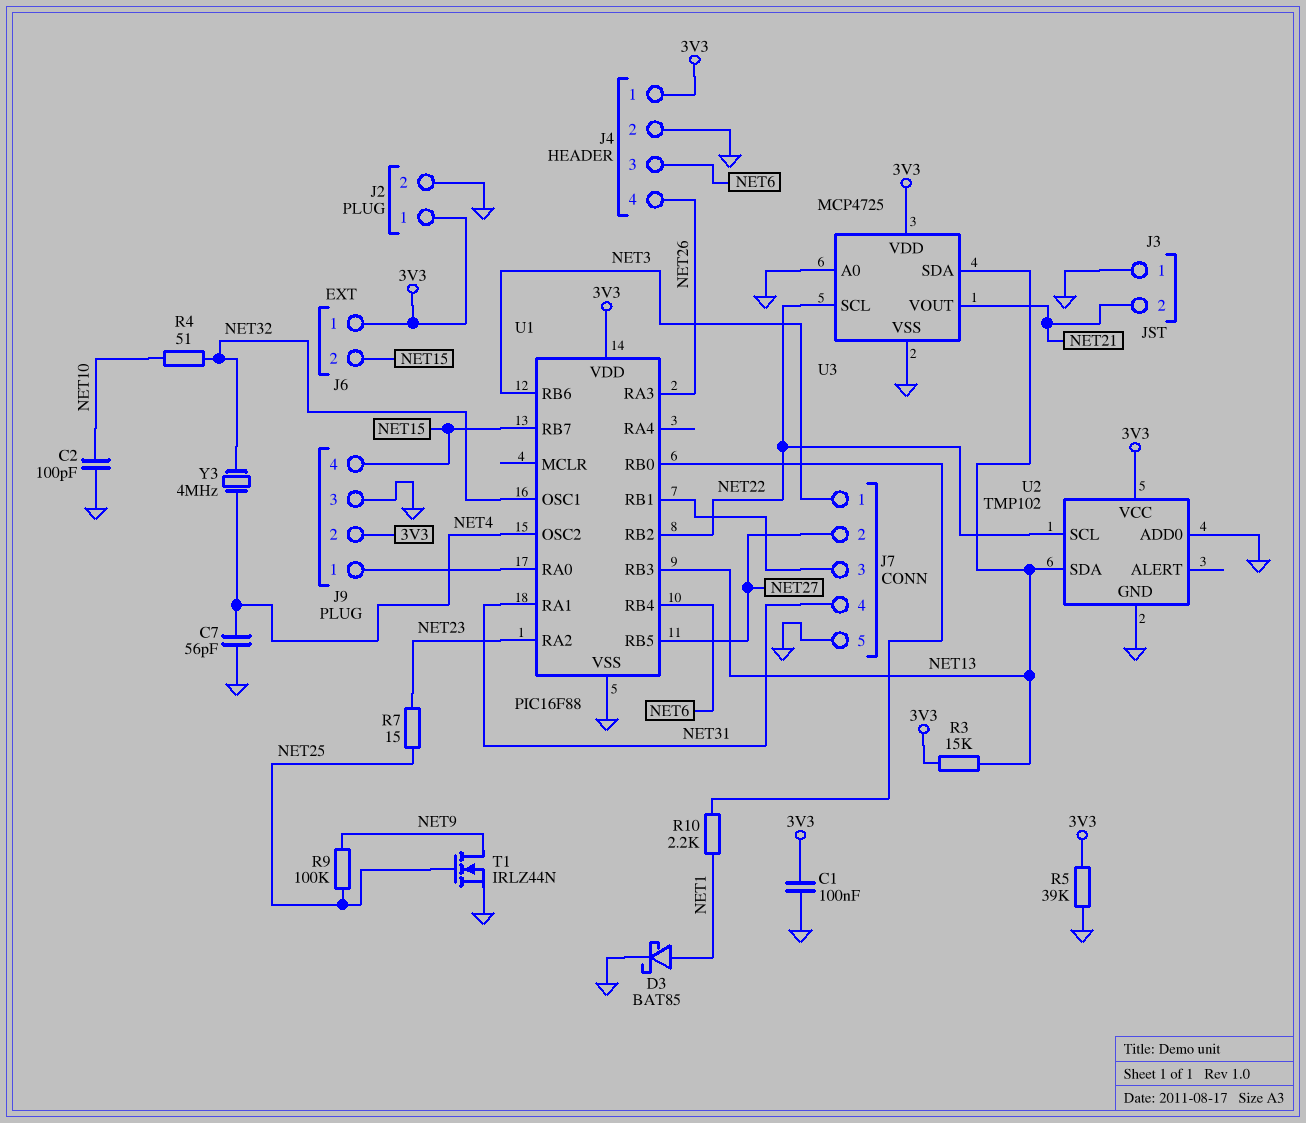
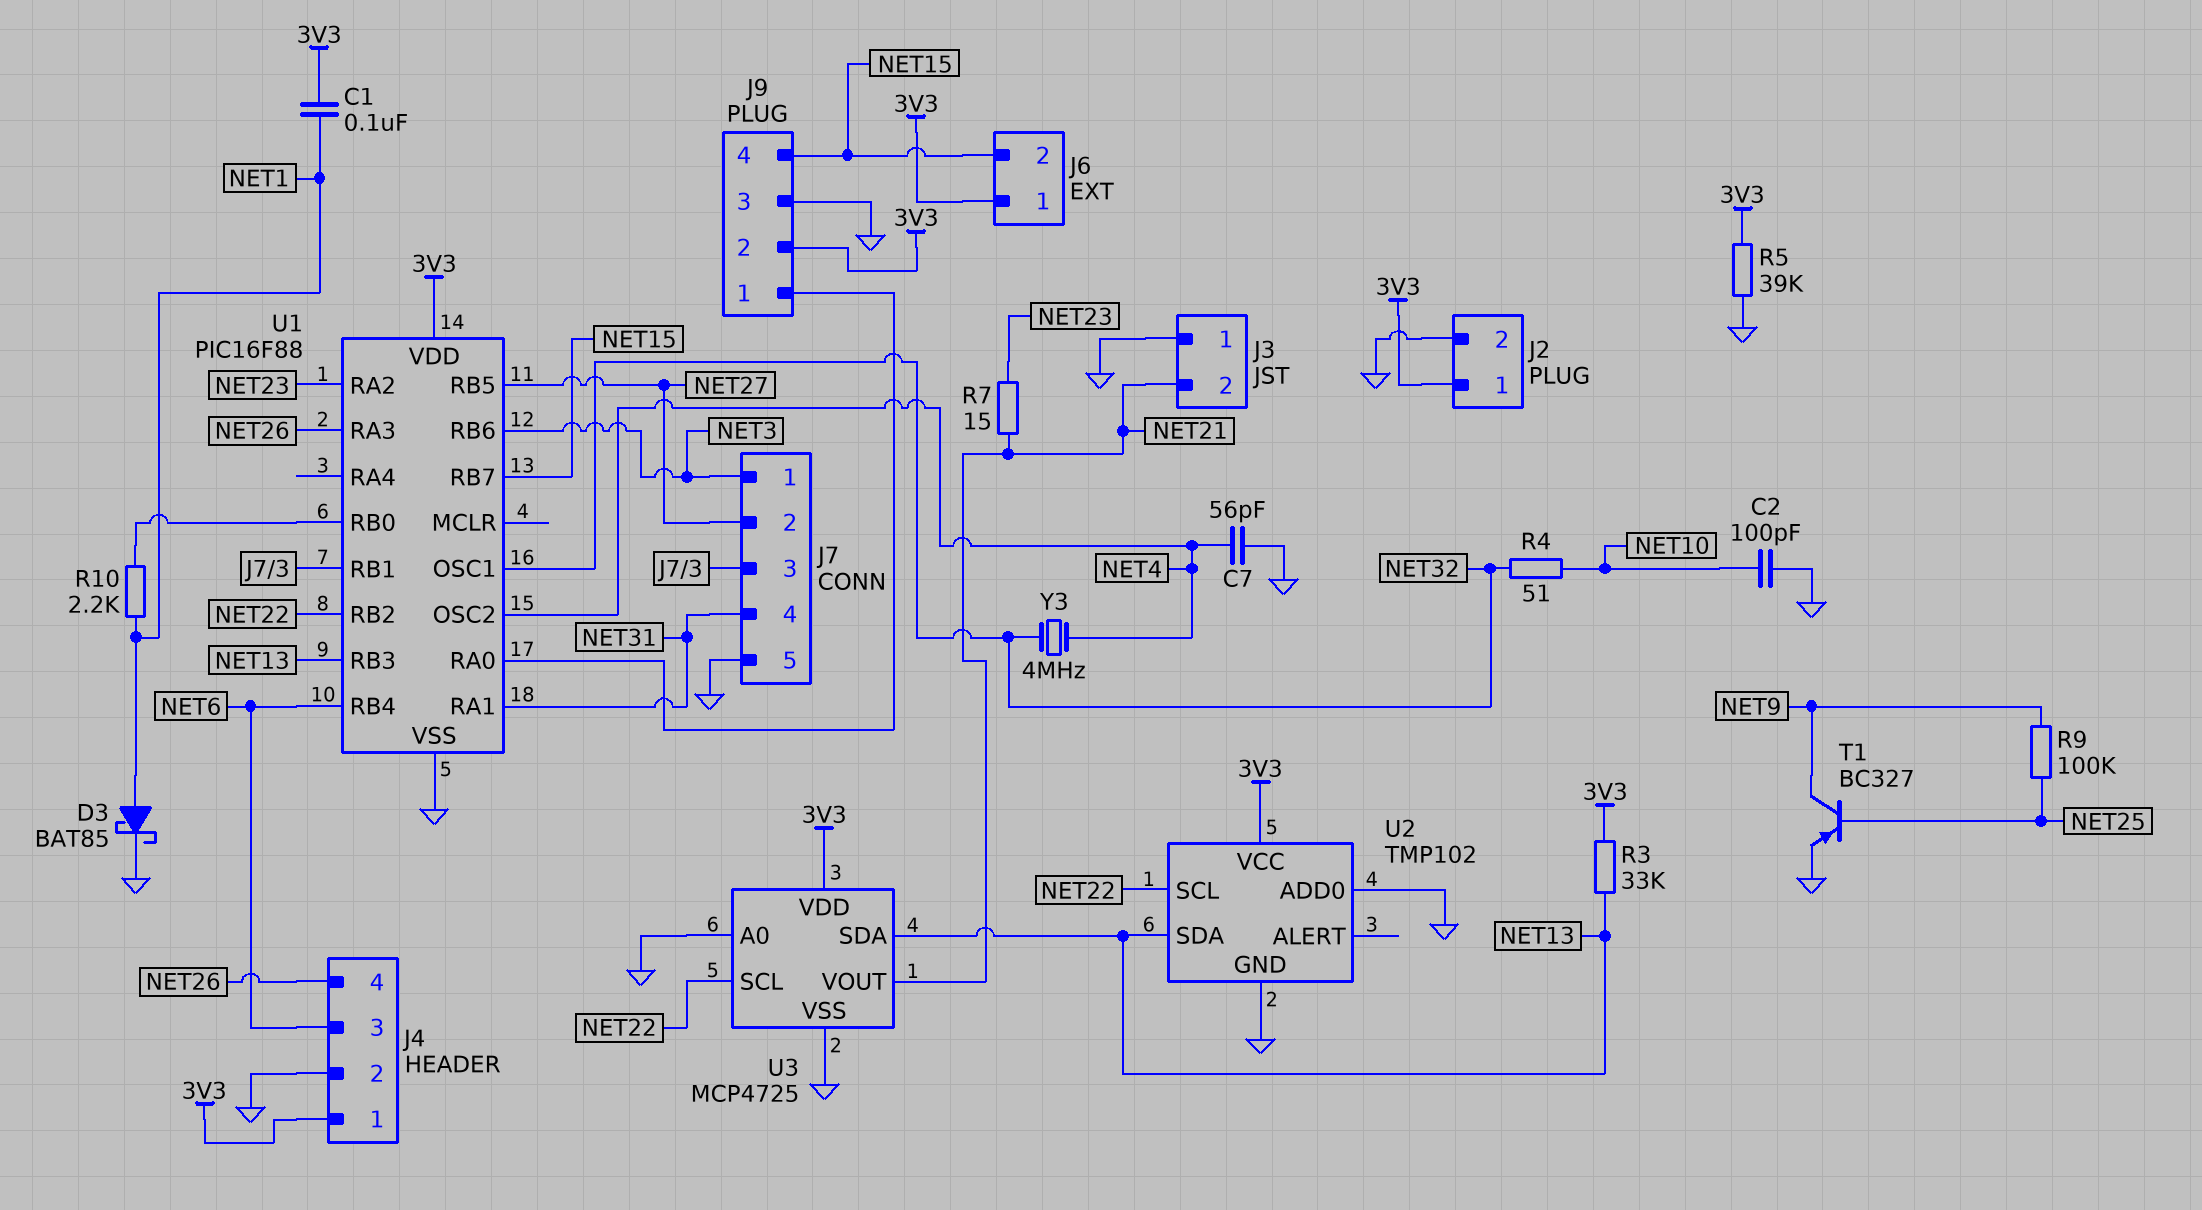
C1: 100nF (3V3, GND) -> 100nF (3V3, NET1)
R3: 15k (3V3, NET13) -> 33k (3V3, NET13)
R7: 15 (NET23, NET25) -> 15 (NET21, NET23)
T1: NMOS IRLZ44N (G NET25, D NET9, S GND) -> PNP BC327 (B NET25, C NET9, E GND)

